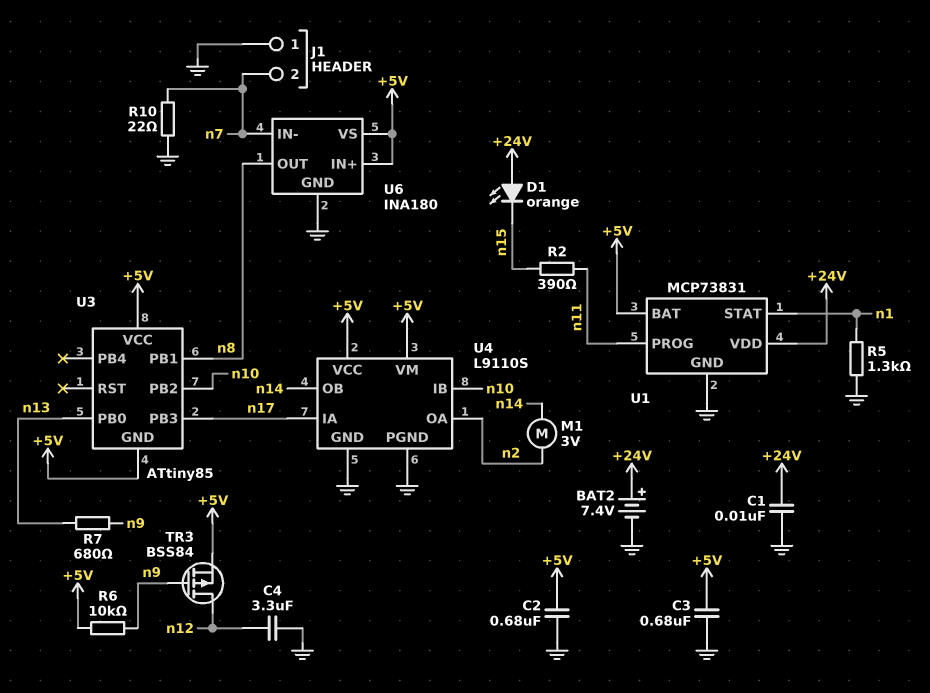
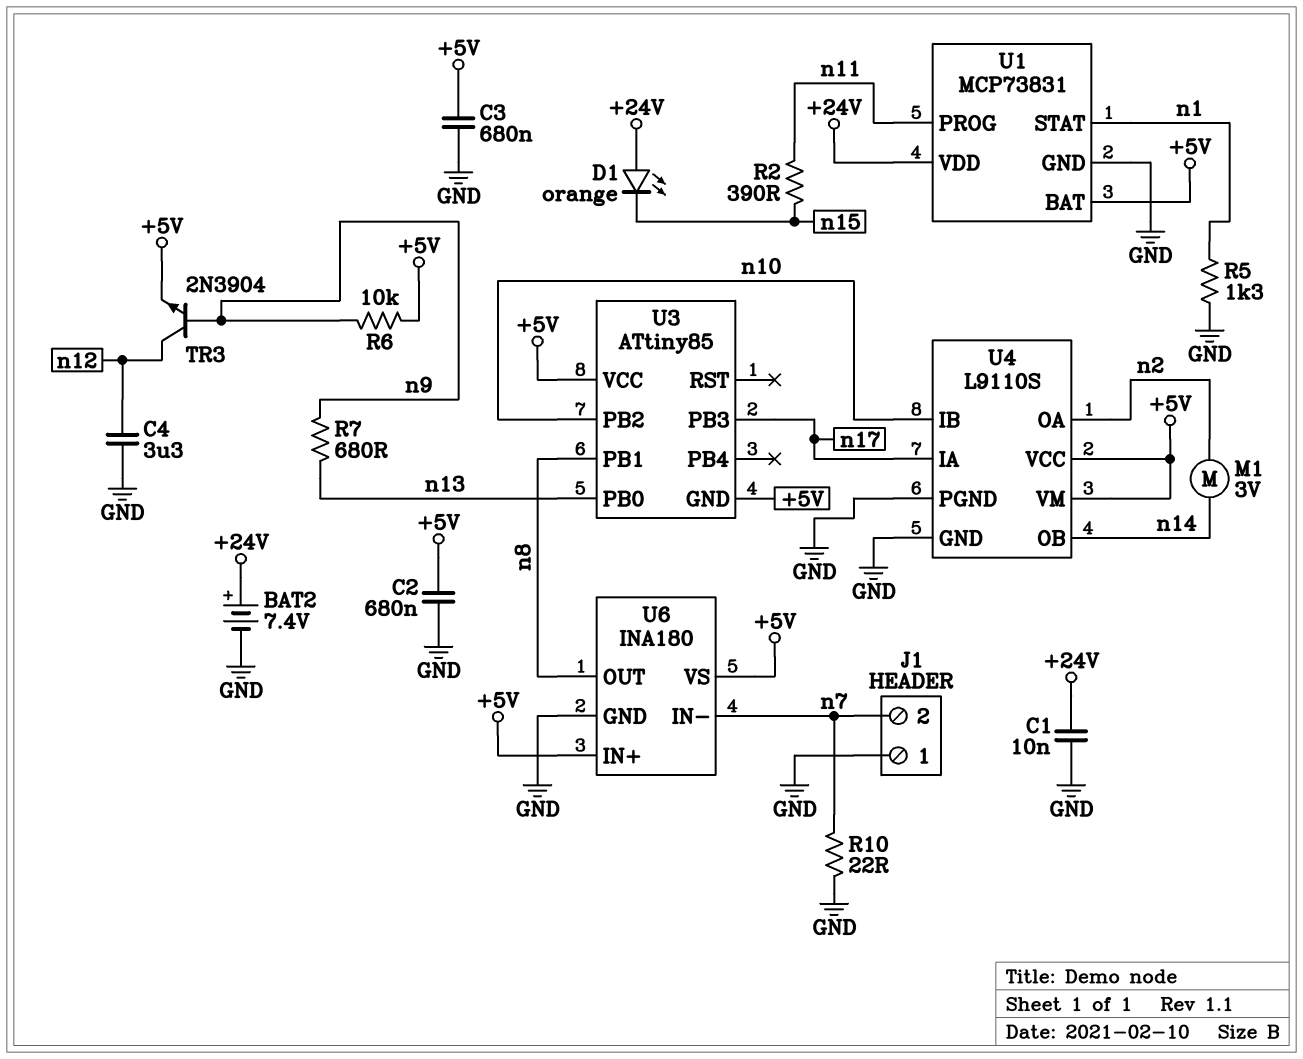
TR3: PMOS BSS84 (G n9, D n12, S +5V) -> NPN 2N3904 (B n9, C n12, E +5V)

